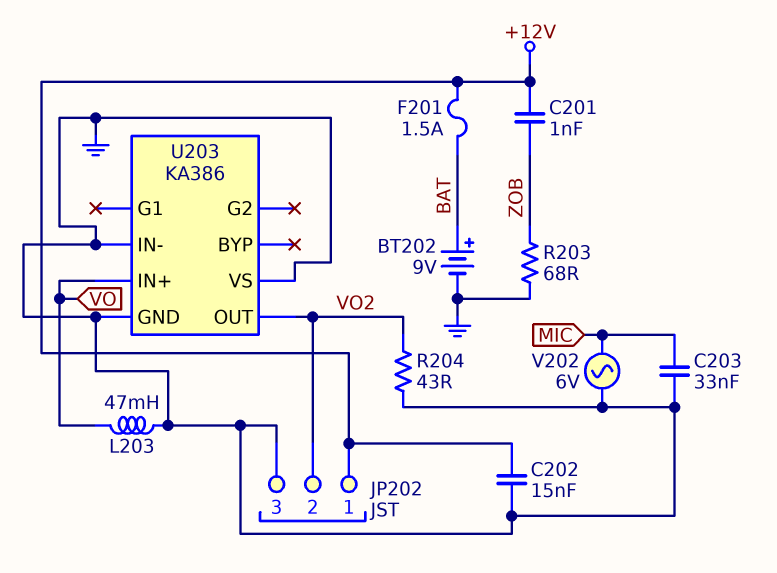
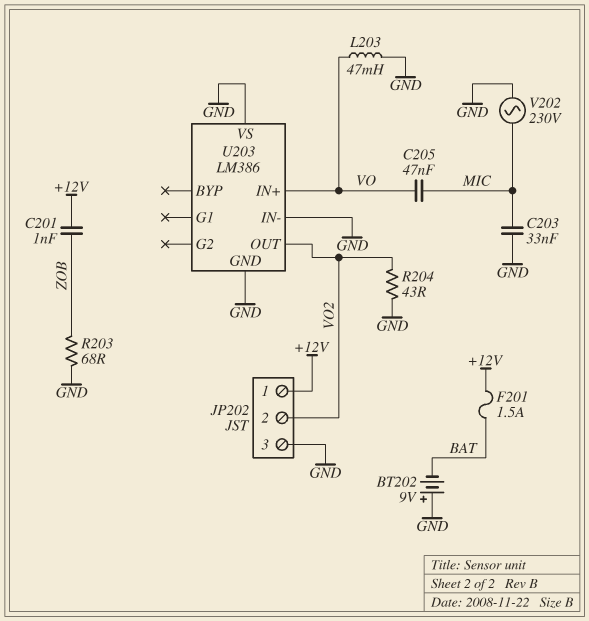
BT202: 9V (plus BAT, minus GND) -> 9V (plus GND, minus BAT)
C202: 15nF (+12V, GND) -> none
C205: none -> 47nF (MIC, VO)
U203: KA386 -> LM386
V202: AC 6V (GND, MIC) -> AC 230V (GND, MIC)

